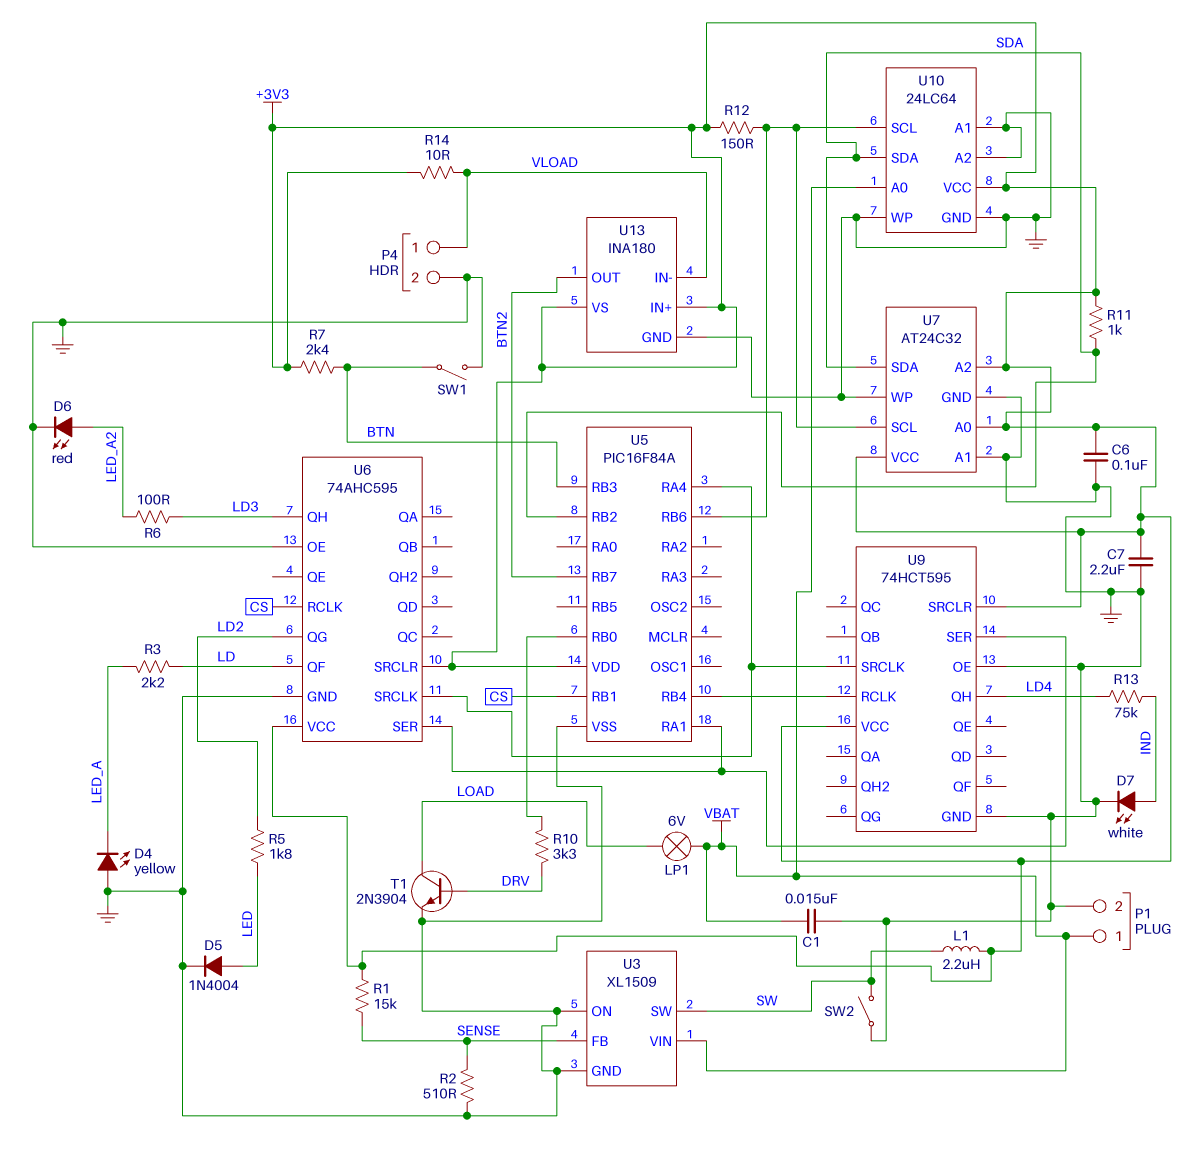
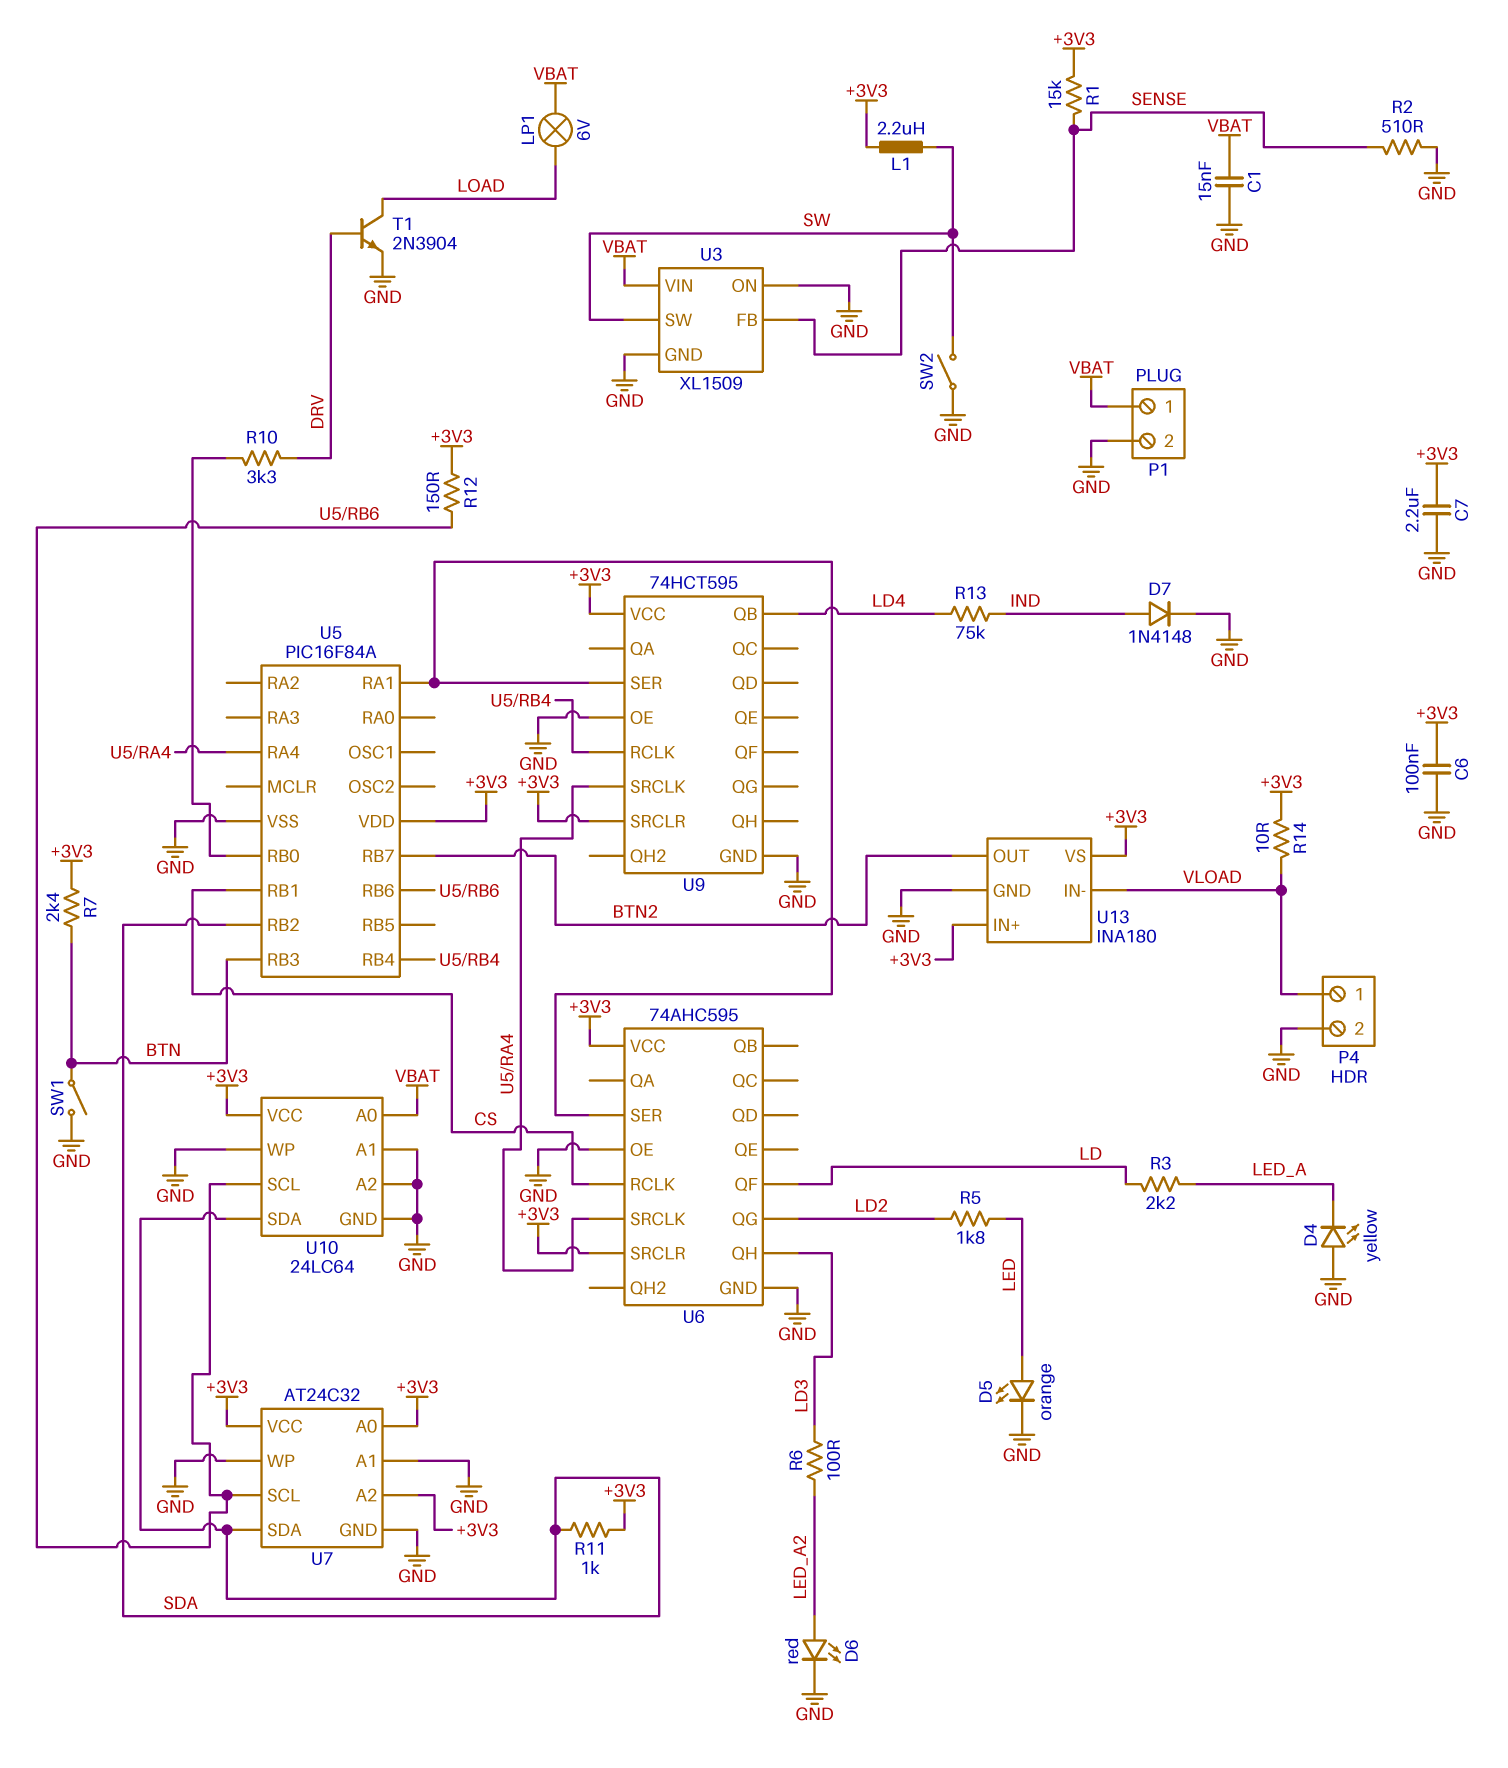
D5: diode 1N4004 (A LED, K GND) -> LED orange (A LED, K GND)
D7: LED white (A IND, K GND) -> diode 1N4148 (A IND, K GND)
U9 pin QB: none -> LD4
U9 pin QH: LD4 -> none

